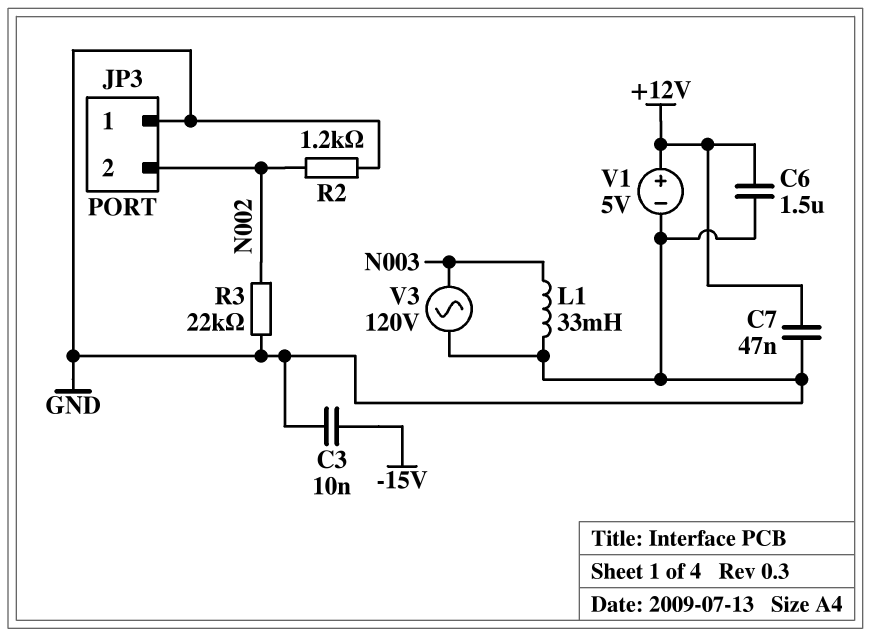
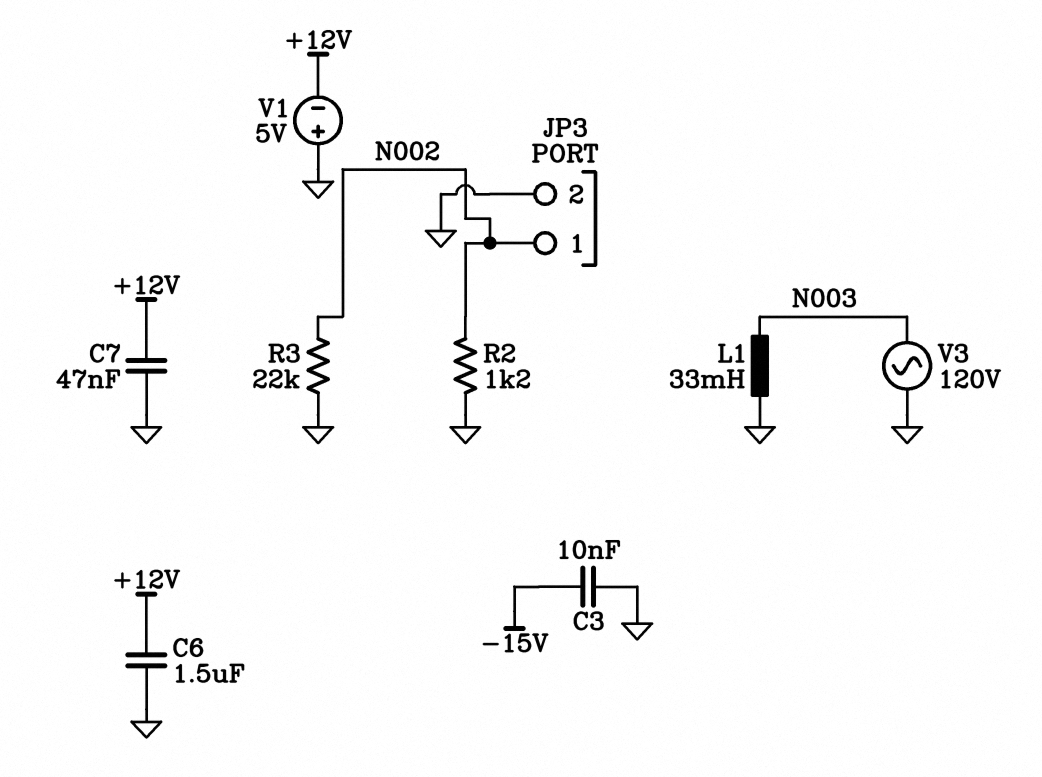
JP3 pin 1: GND -> N002
JP3 pin 2: N002 -> GND
V1: 5V (plus +12V, minus GND) -> 5V (plus GND, minus +12V)

